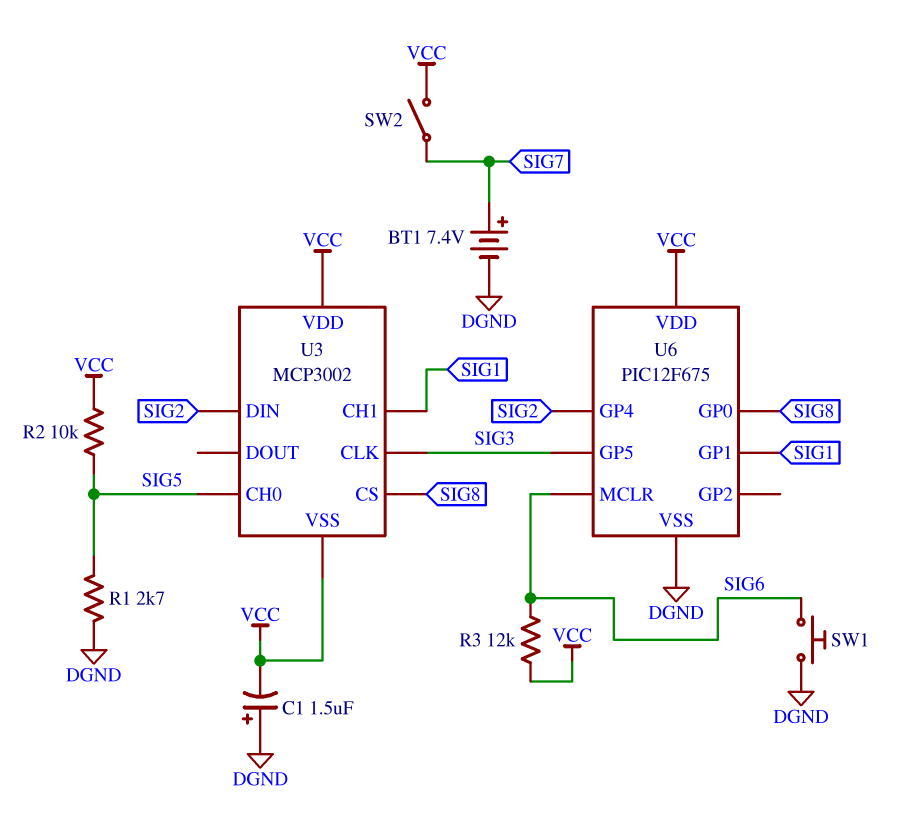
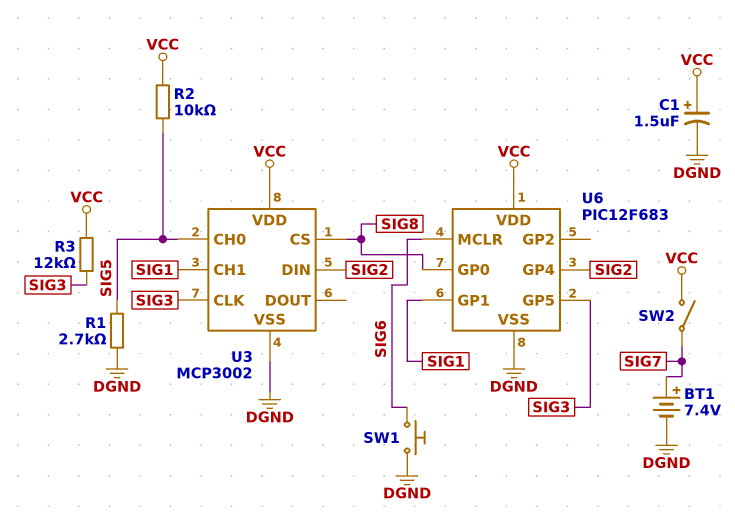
C1: 1.5uF (plus DGND, minus VCC) -> 1.5uF (plus VCC, minus DGND)
R3: 12k (SIG6, VCC) -> 12k (SIG3, VCC)
U3 pin VSS: VCC -> DGND
U6: PIC12F675 -> PIC12F683

